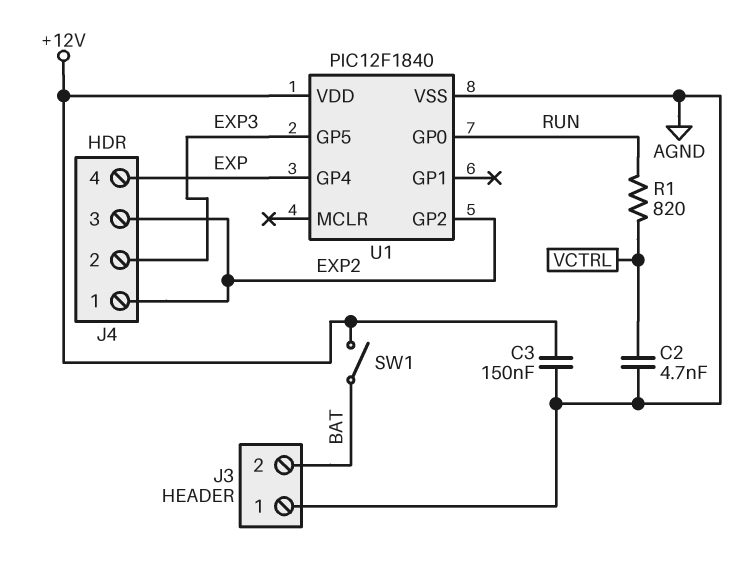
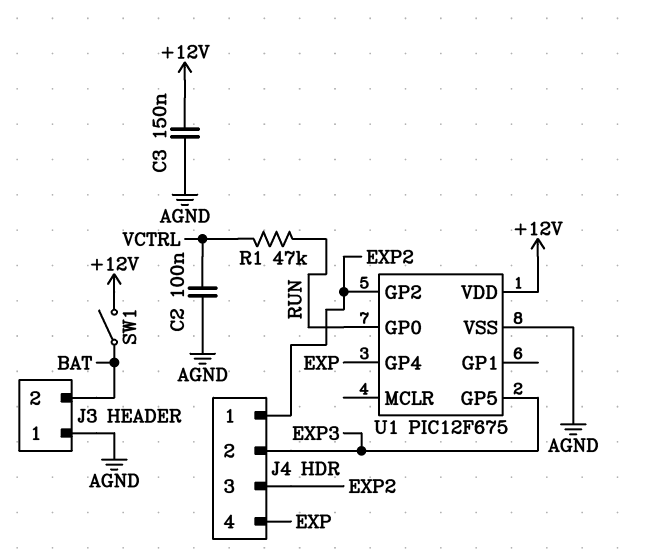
C2: 4.7nF (AGND, VCTRL) -> 100nF (AGND, VCTRL)
R1: 820 (RUN, VCTRL) -> 47k (RUN, VCTRL)
U1: PIC12F1840 -> PIC12F675

